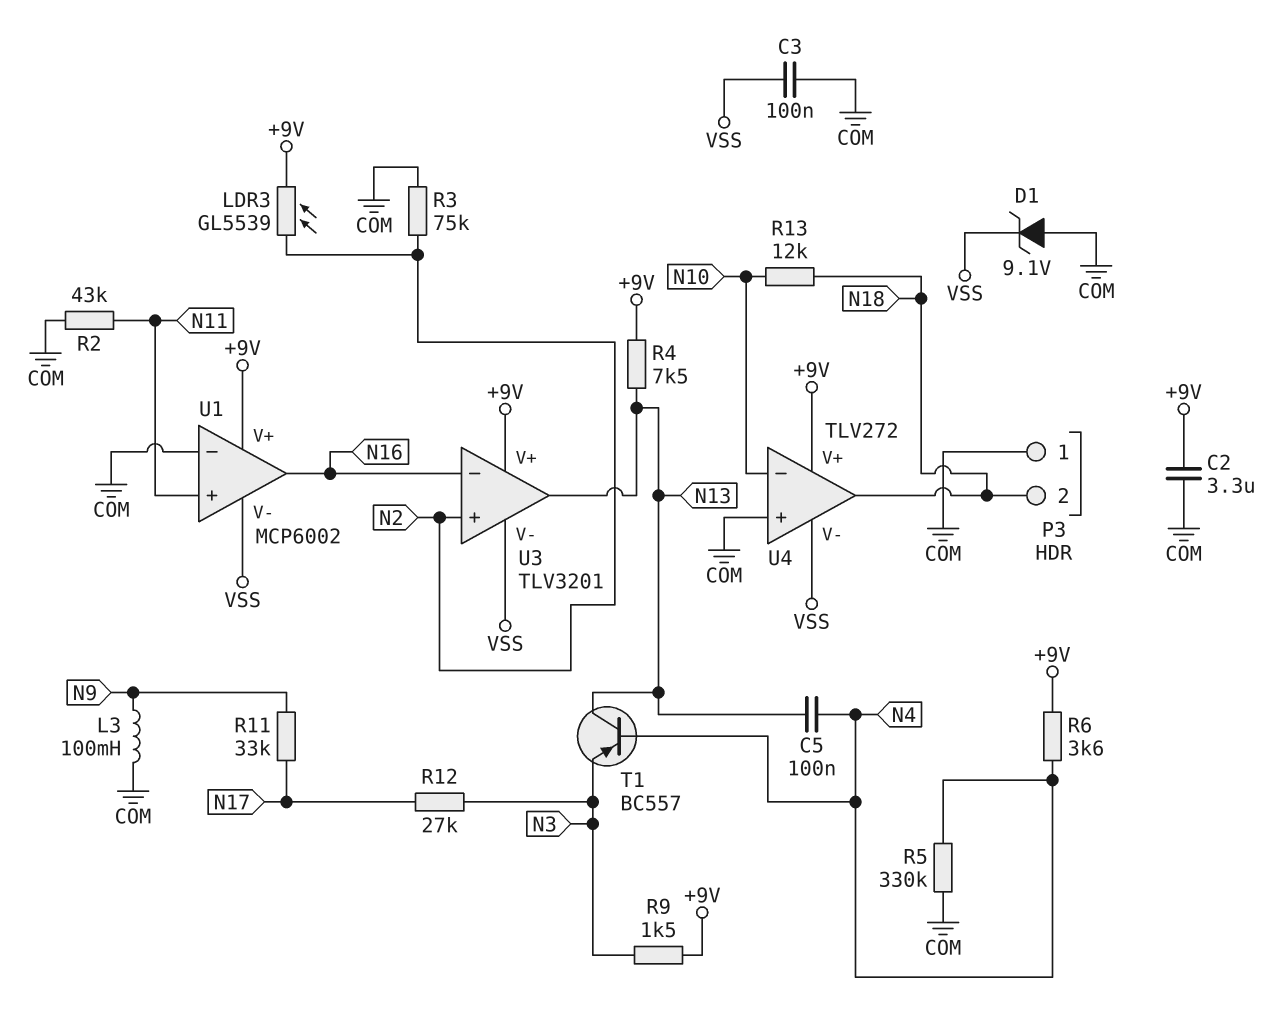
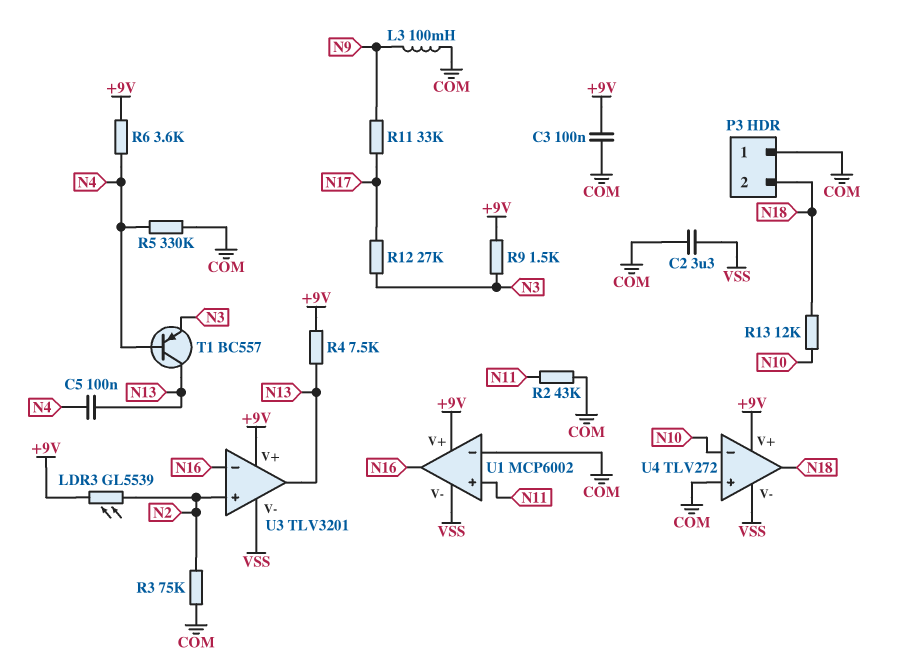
C2: 3.3uF (+9V, COM) -> 3.3uF (COM, VSS)
C3: 100nF (COM, VSS) -> 100nF (+9V, COM)
D1: zener 9.1V (A COM, K VSS) -> none

